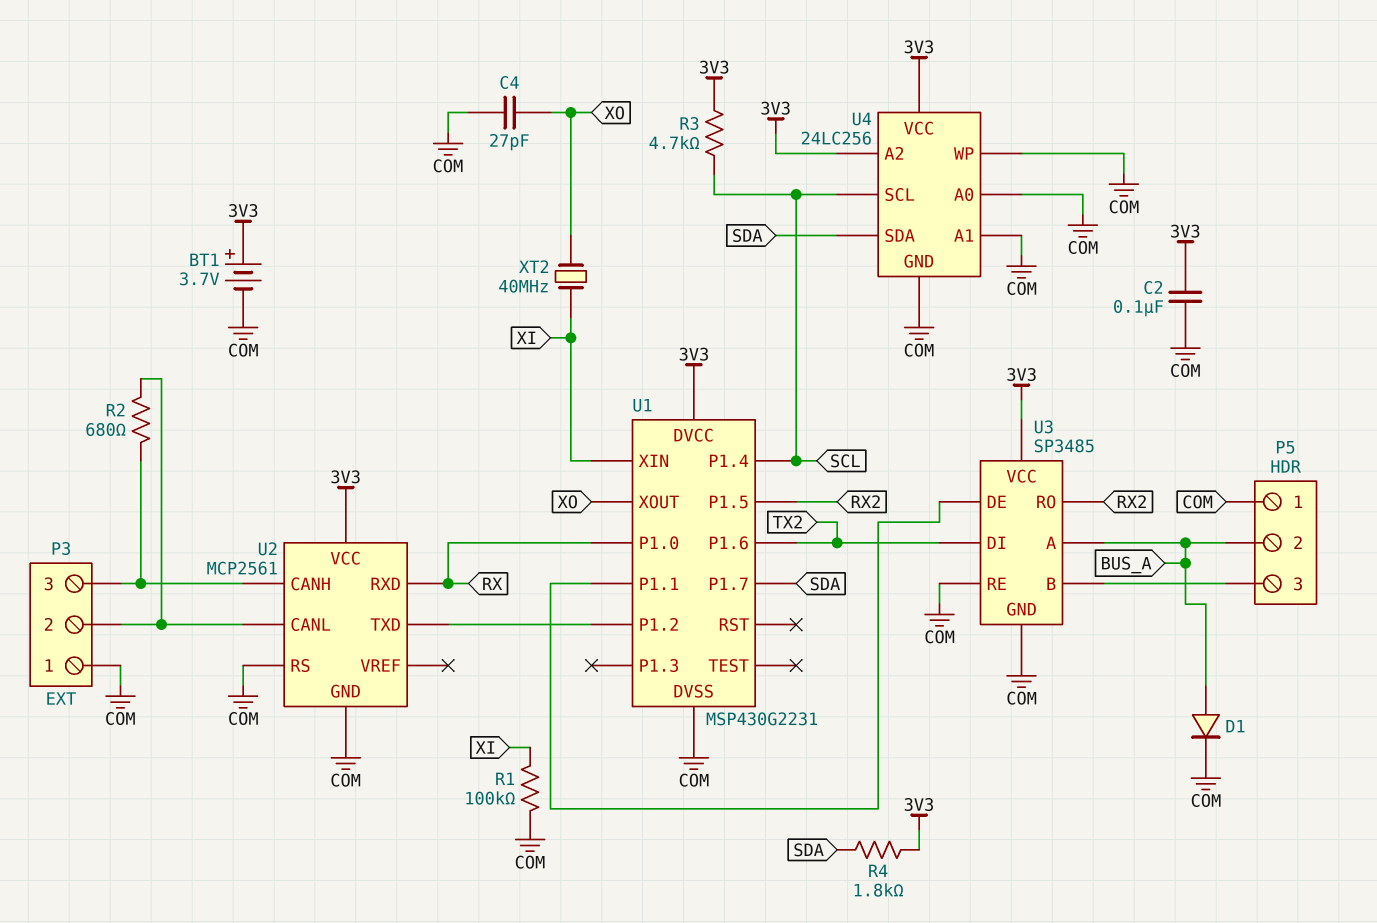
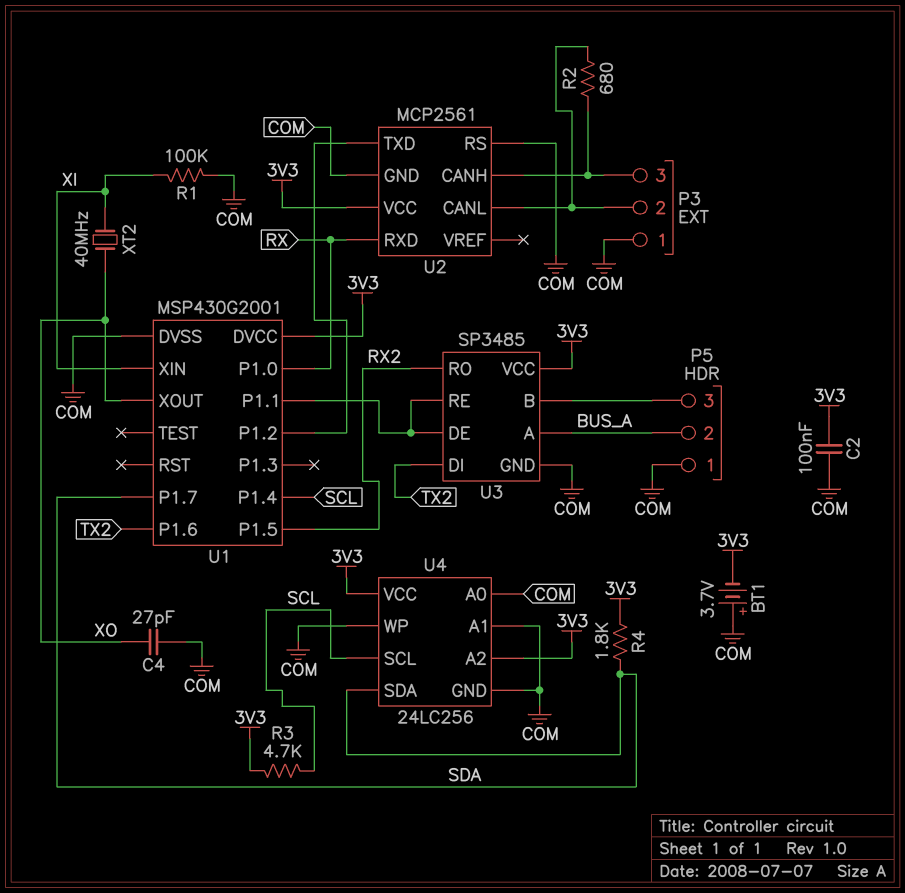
BT1: 3.7V (plus 3V3, minus COM) -> 3.7V (plus COM, minus 3V3)
D1: diode (A BUS_A, K COM) -> none
U1: MSP430G2231 -> MSP430G2001
U3 pin RE: COM -> U1/P1.1

